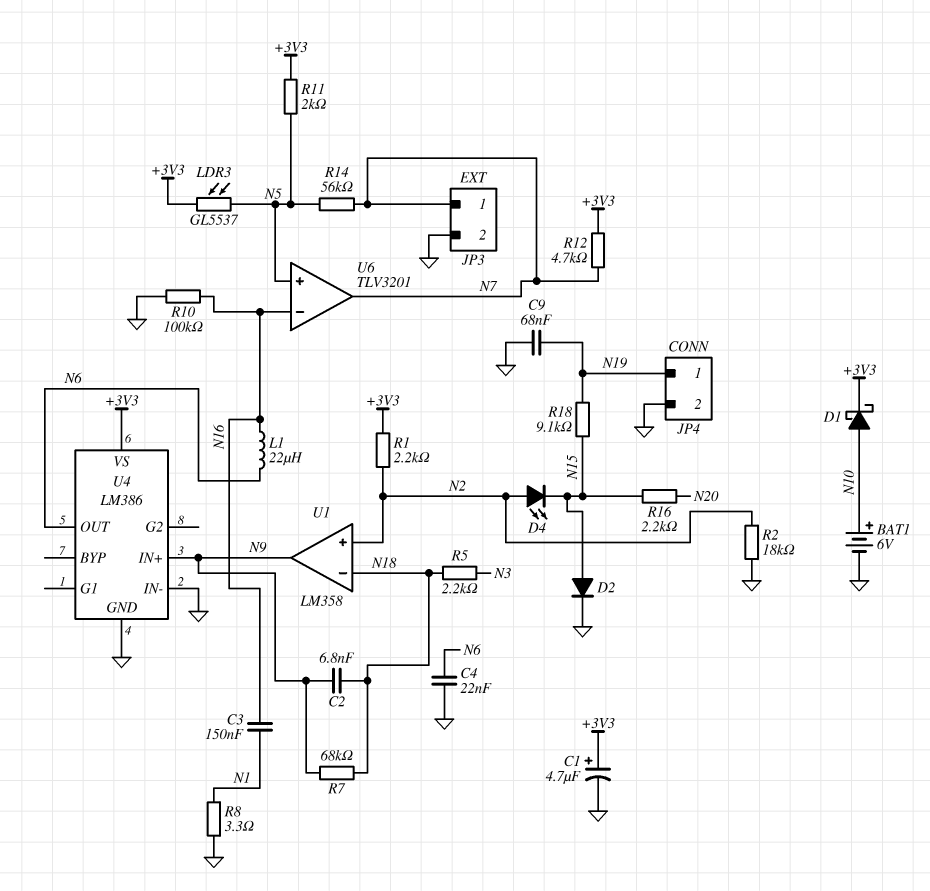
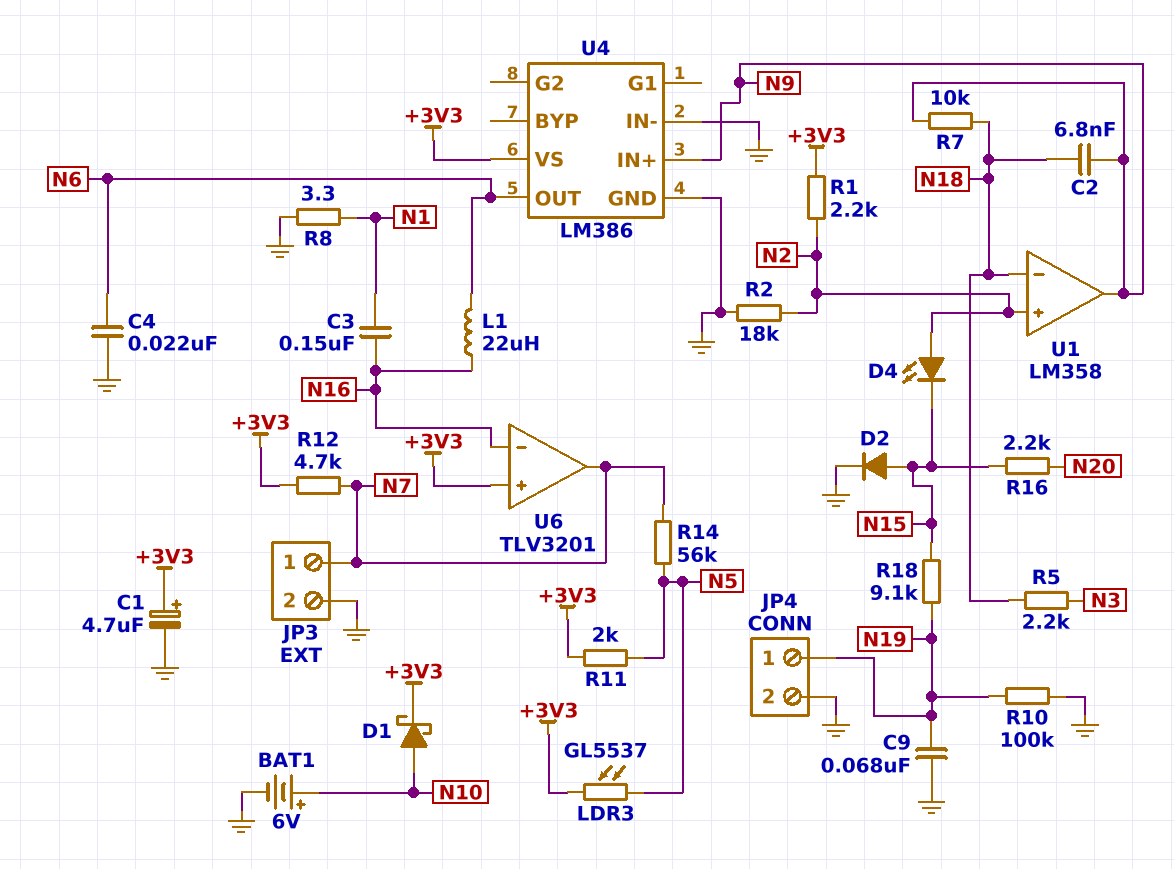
R7: 68k (N9, N18) -> 10k (N9, N18)
R10: 100k (GND, N16) -> 100k (GND, N19)
U6 pin in+: N5 -> +3V3

